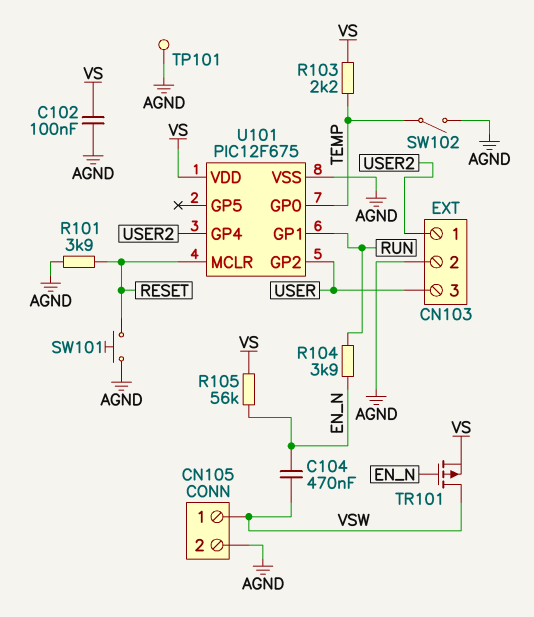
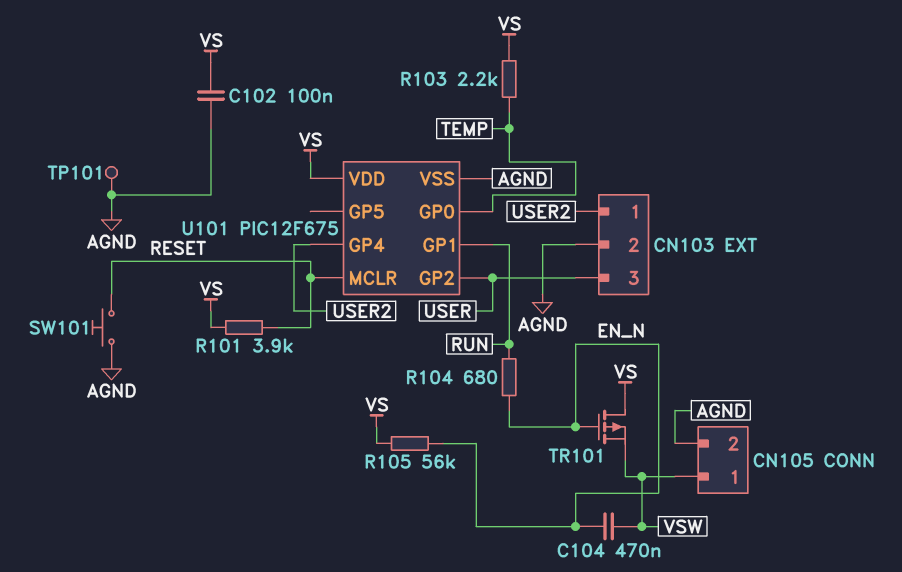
R101: 3.9k (AGND, RESET) -> 3.9k (RESET, VS)
R104: 3.9k (EN_N, RUN) -> 680 (EN_N, RUN)
SW102: switch (AGND, TEMP) -> none
TR101: PMOS (G EN_N, D VSW, S VS) -> PMOS (G EN_N, D VS, S VSW)

